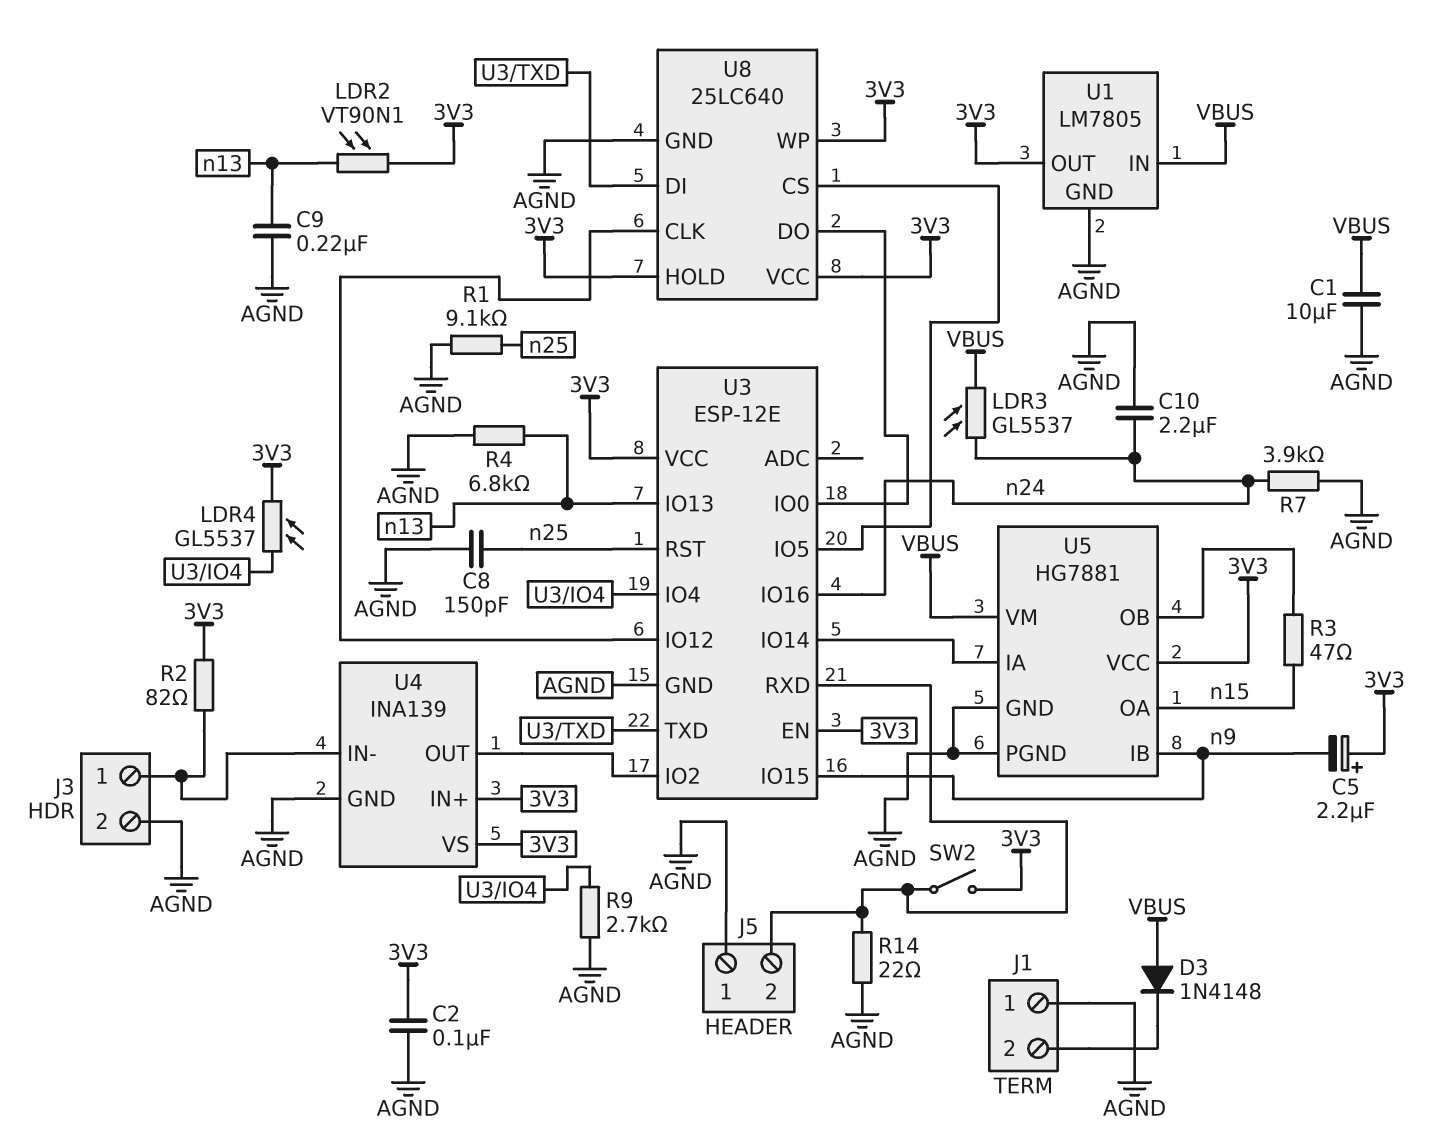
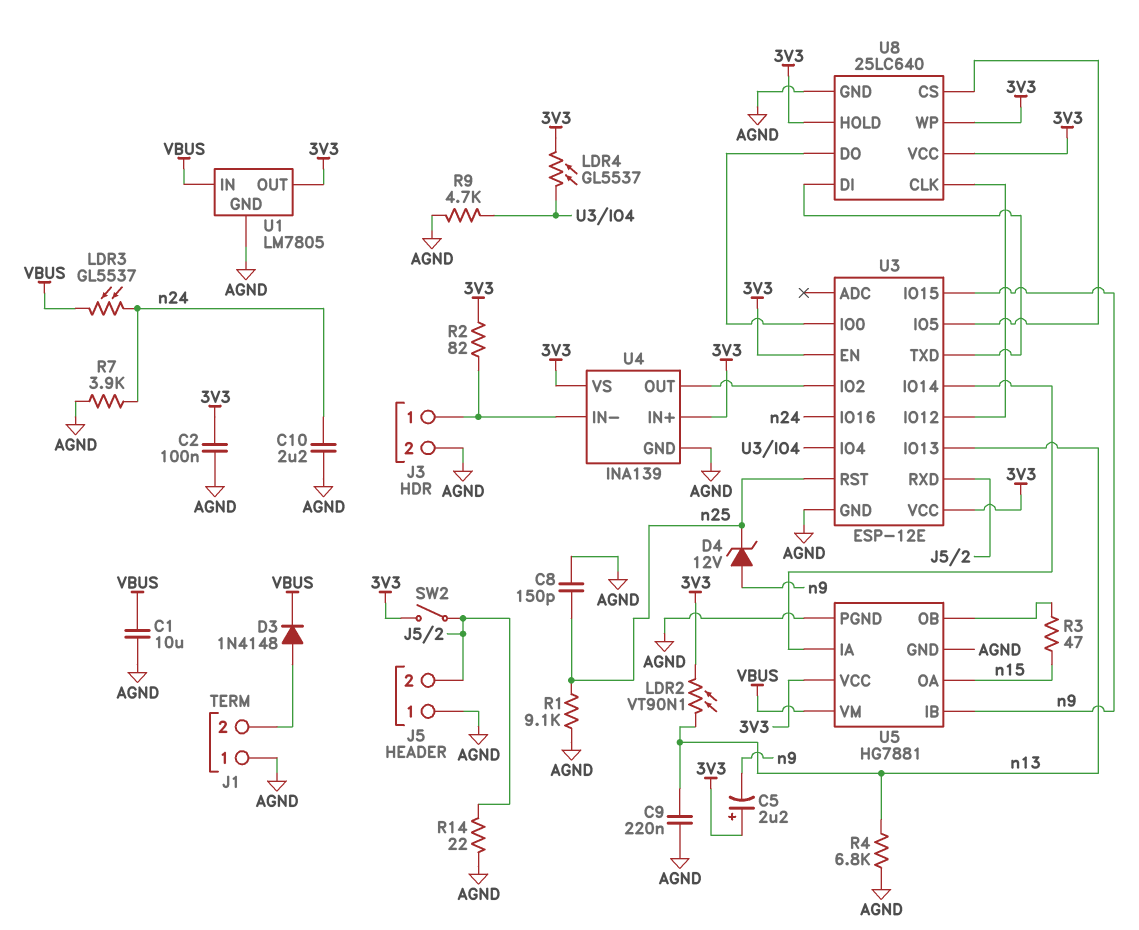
D3: diode 1N4148 (A VBUS, K J1/2) -> diode 1N4148 (A J1/2, K VBUS)
D4: none -> zener 12V (A n9, K n25)
R9: 2.7k (AGND, U3/IO4) -> 4.7k (AGND, U3/IO4)

